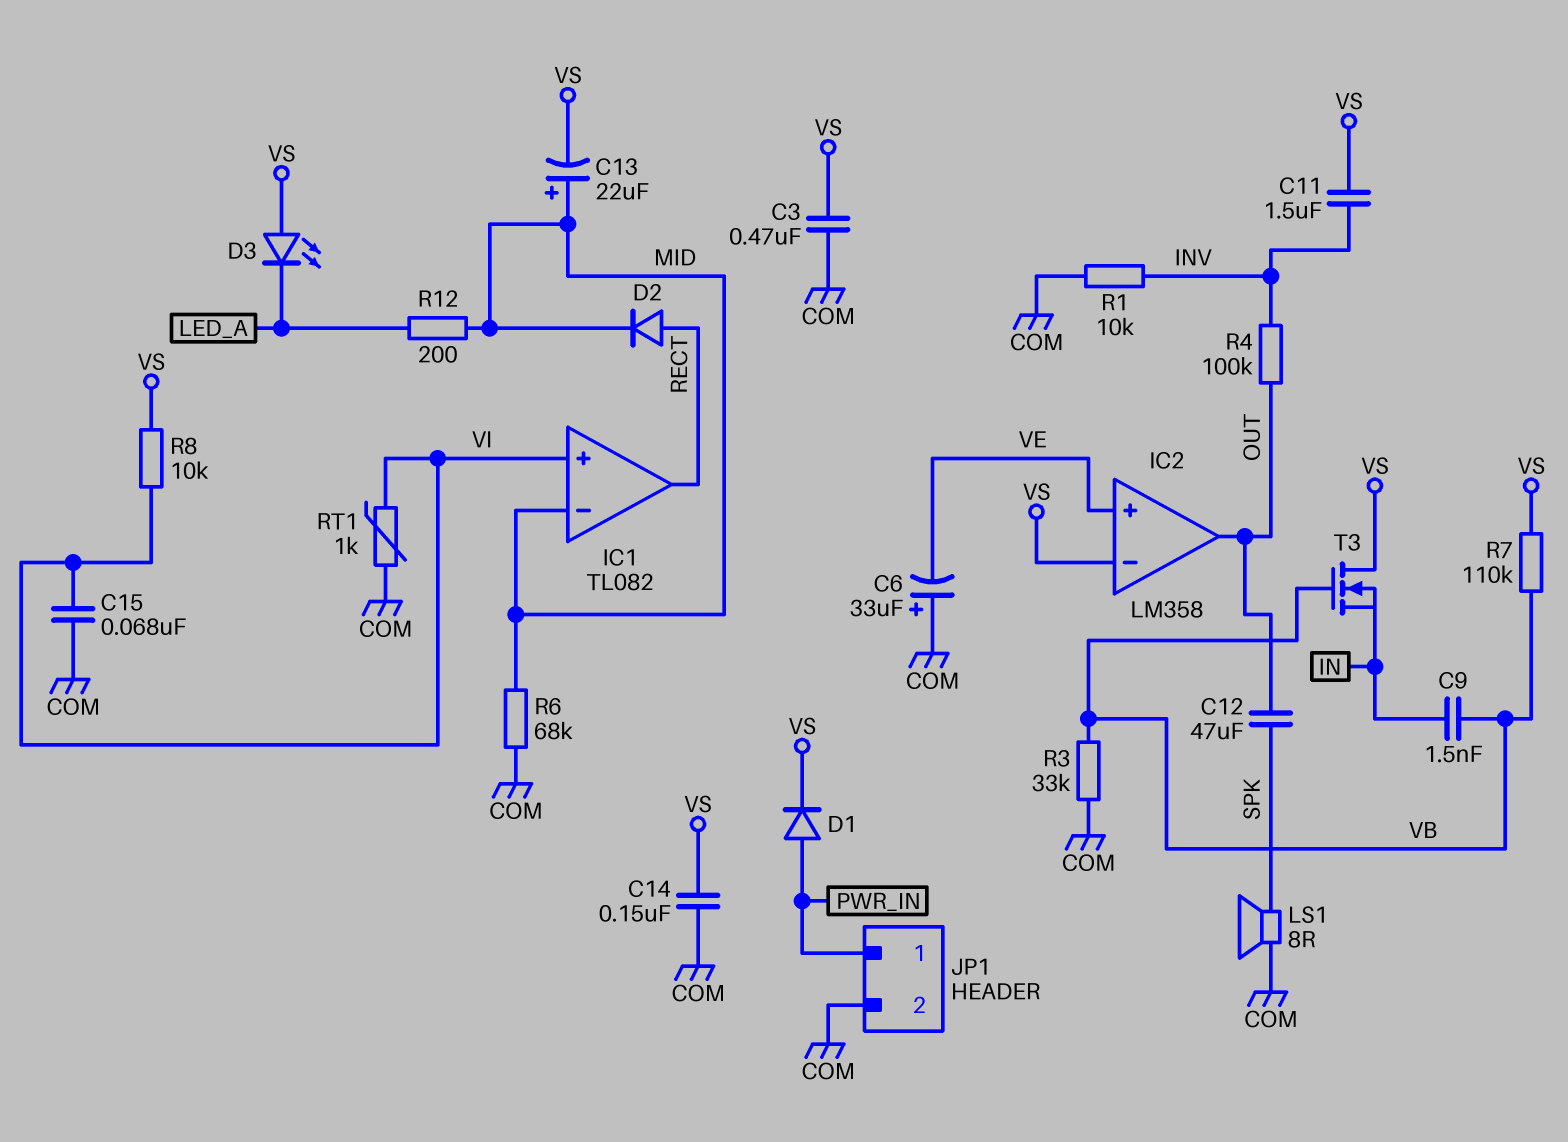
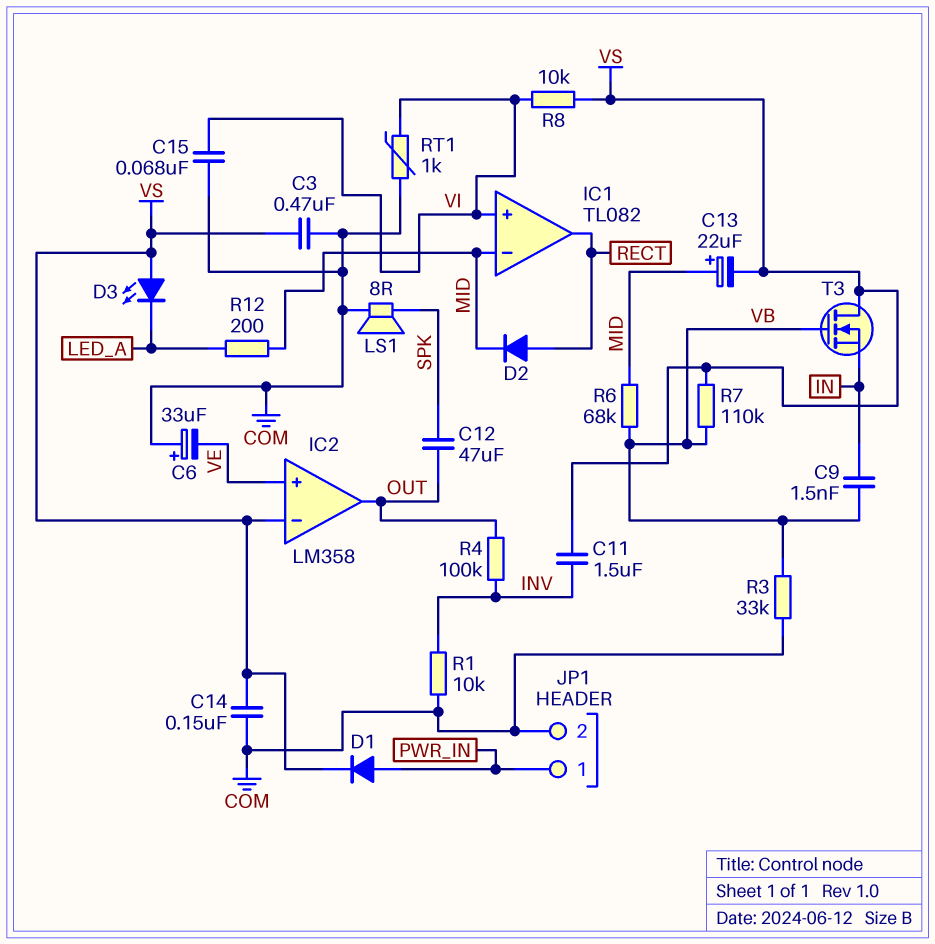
R6: 68k (COM, MID) -> 68k (MID, VB)

